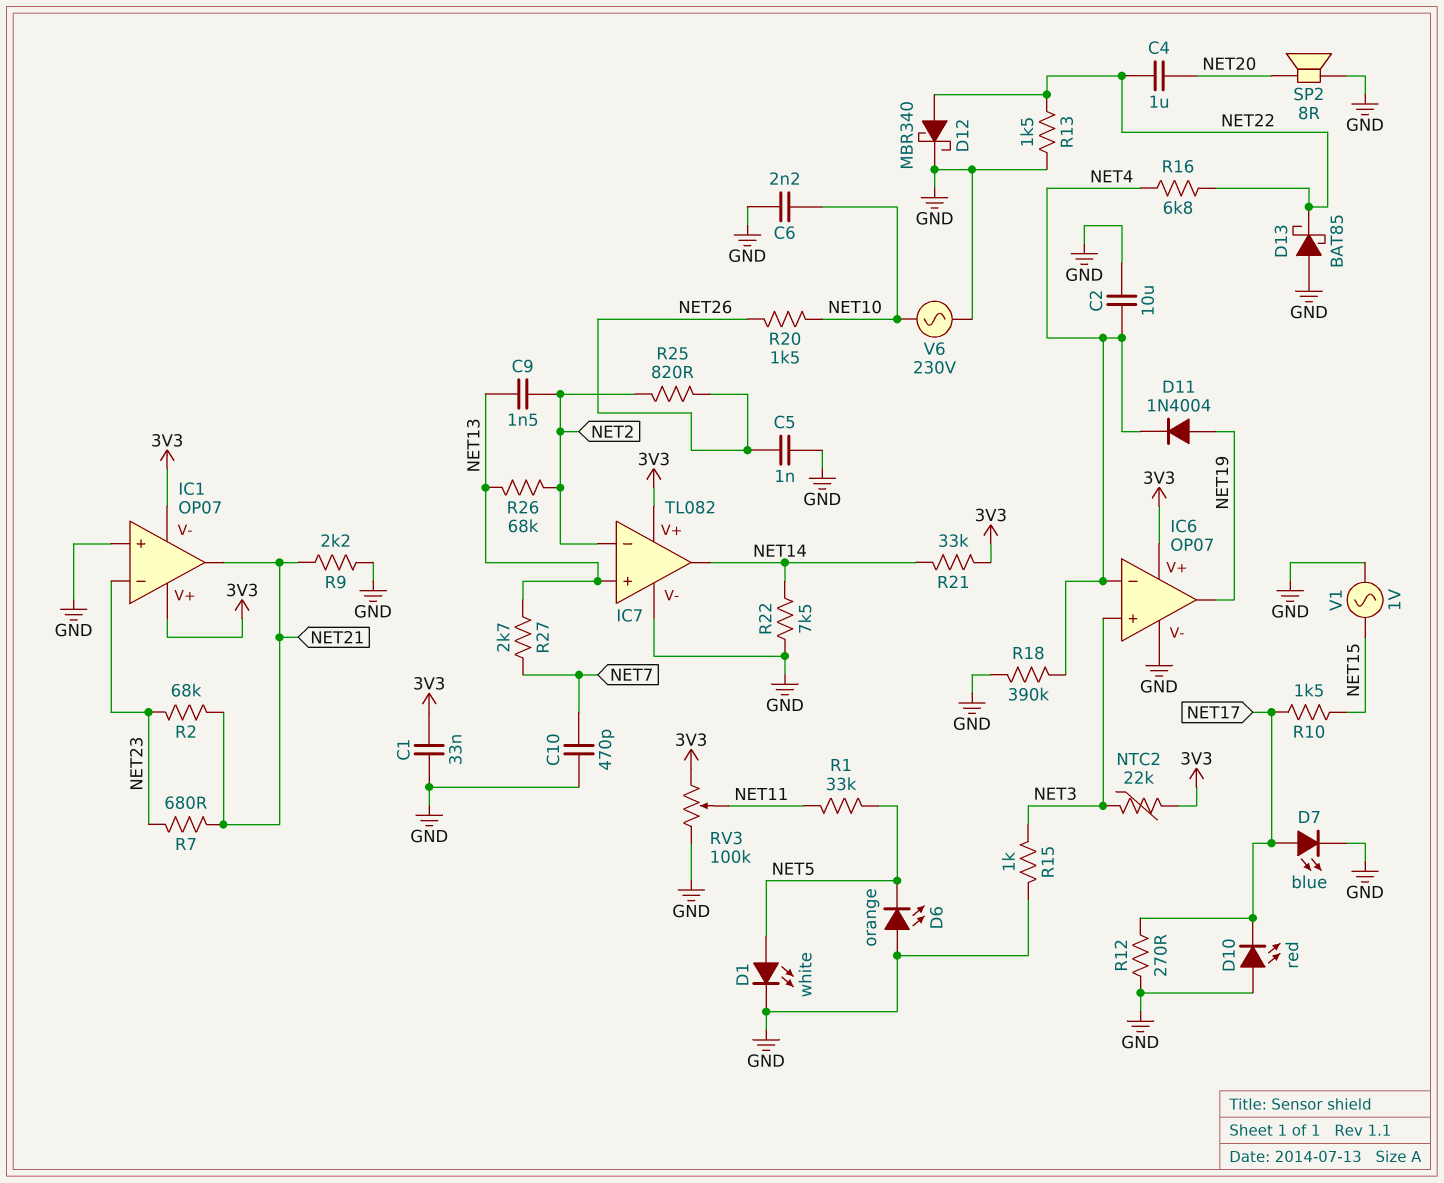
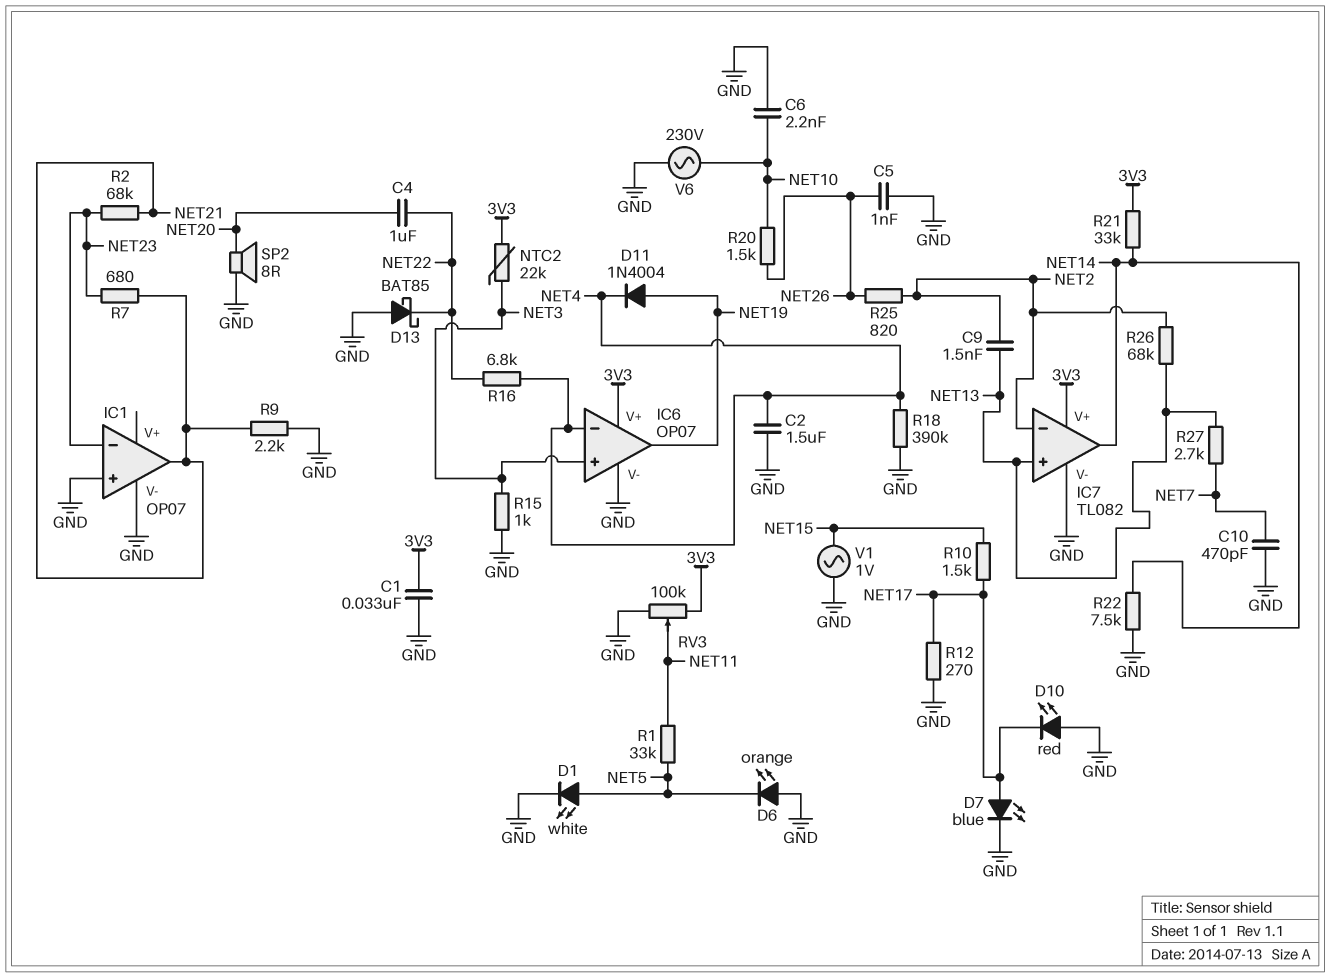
C2: 10uF (GND, NET4) -> 1.5uF (GND, NET4)
D12: schottky MBR340 (A NET22, K GND) -> none
IC1 pin V+: 3V3 -> none
IC1 pin V-: 3V3 -> GND
R13: 1.5k (GND, NET22) -> none

